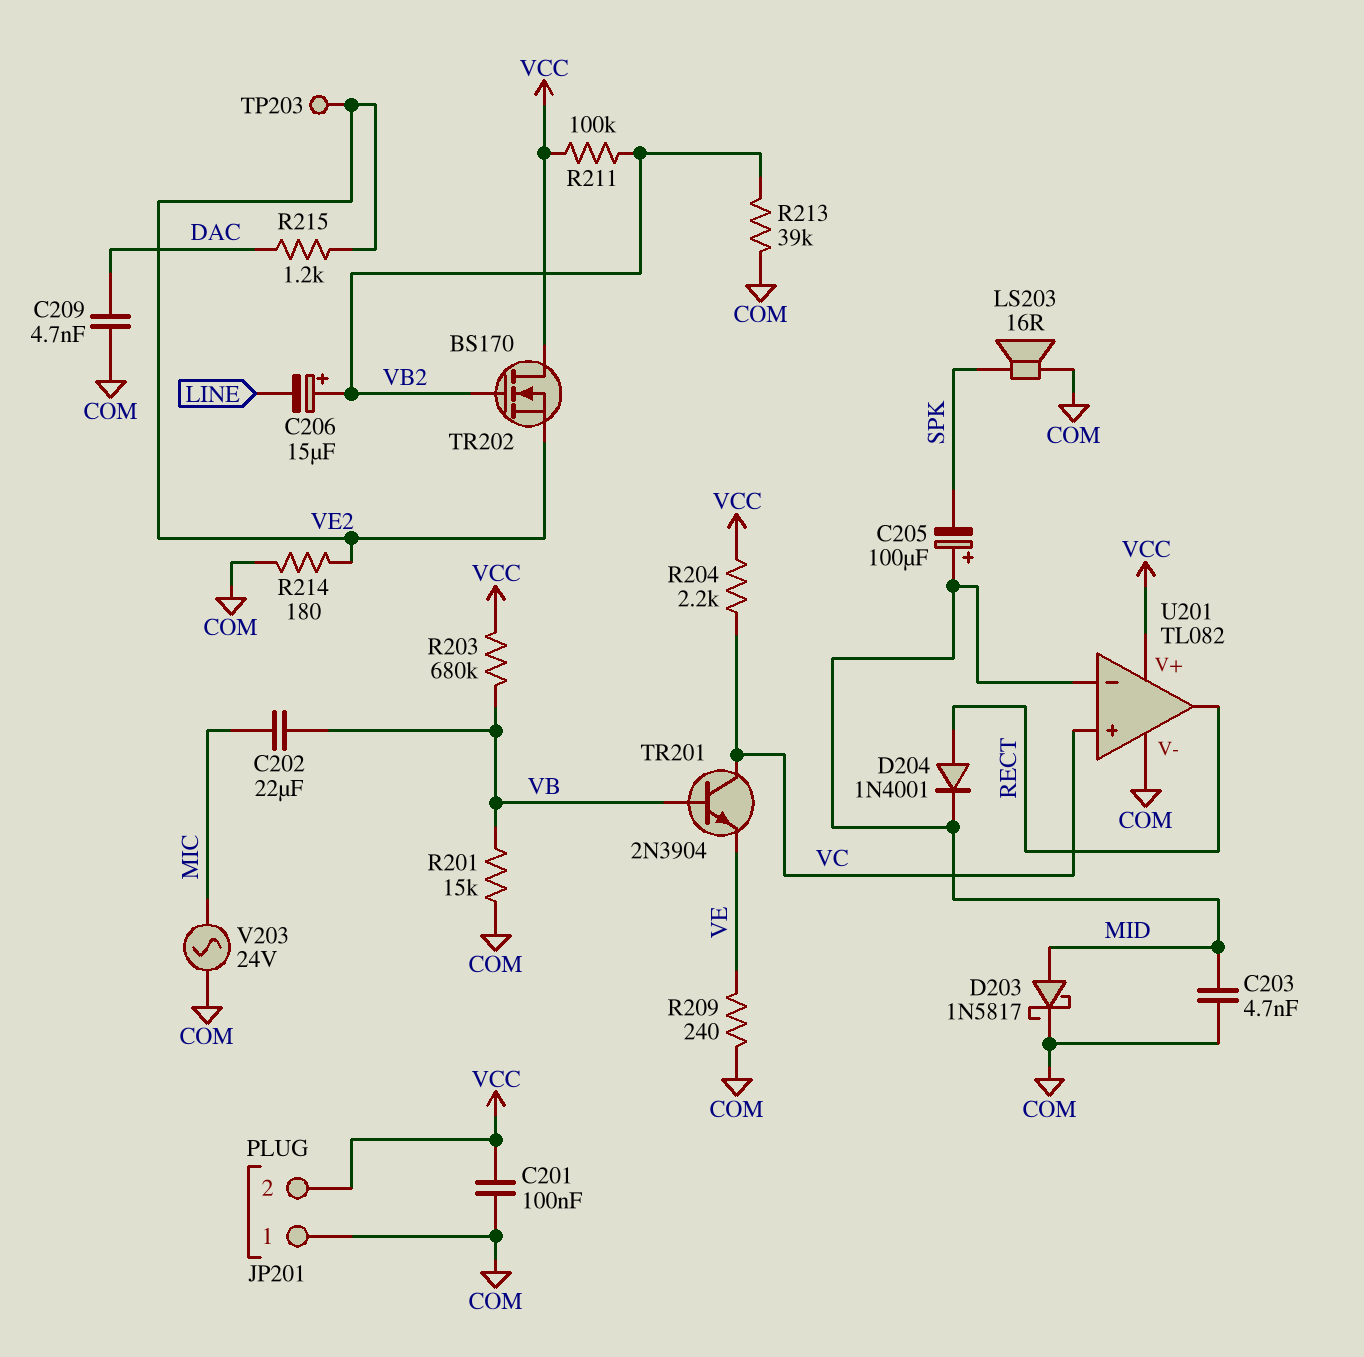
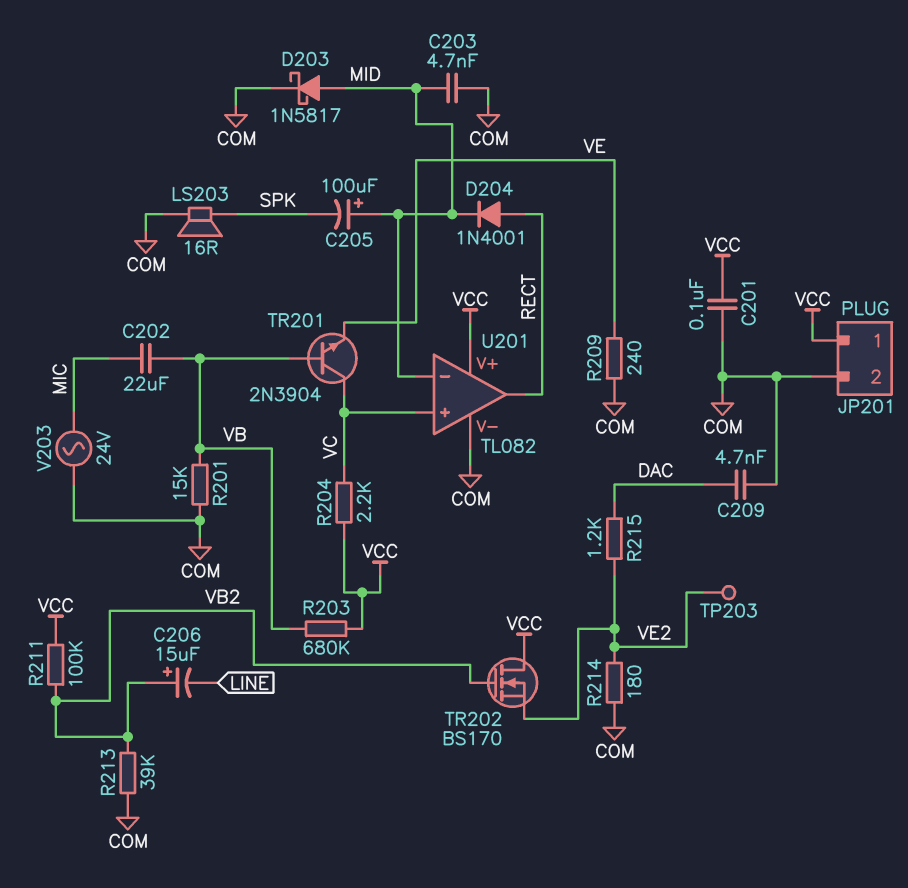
JP201 pin 1: COM -> VCC
JP201 pin 2: VCC -> COM

